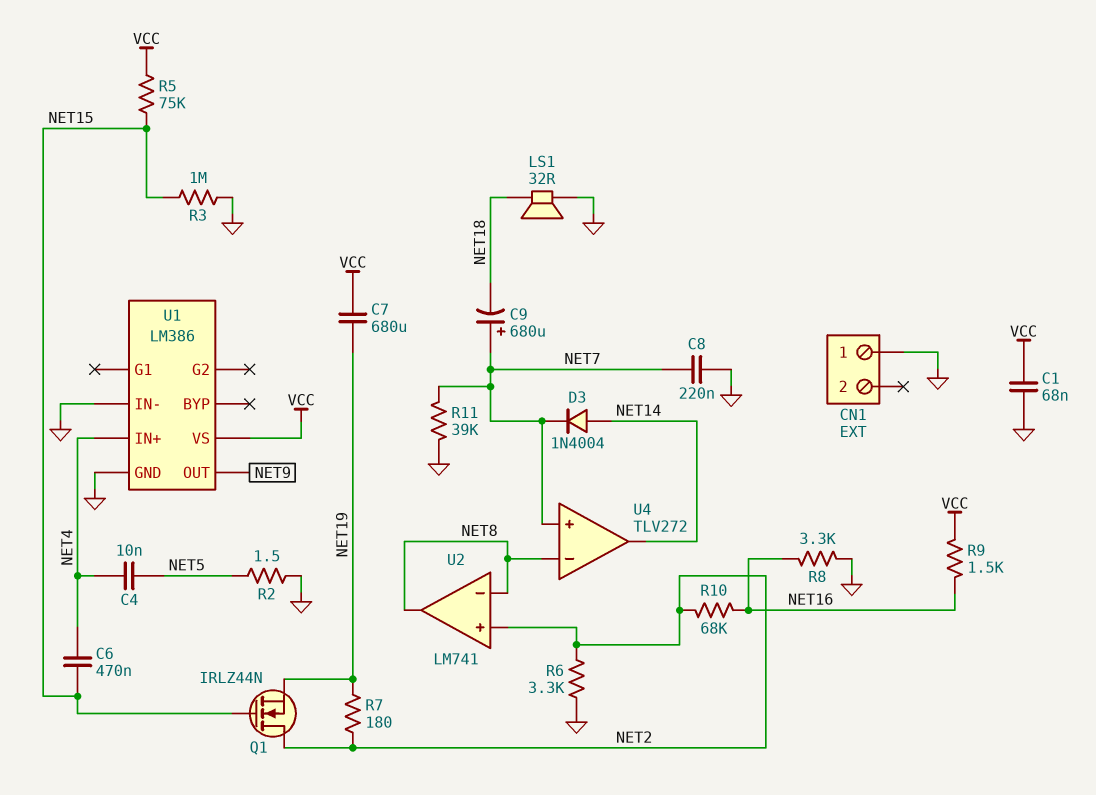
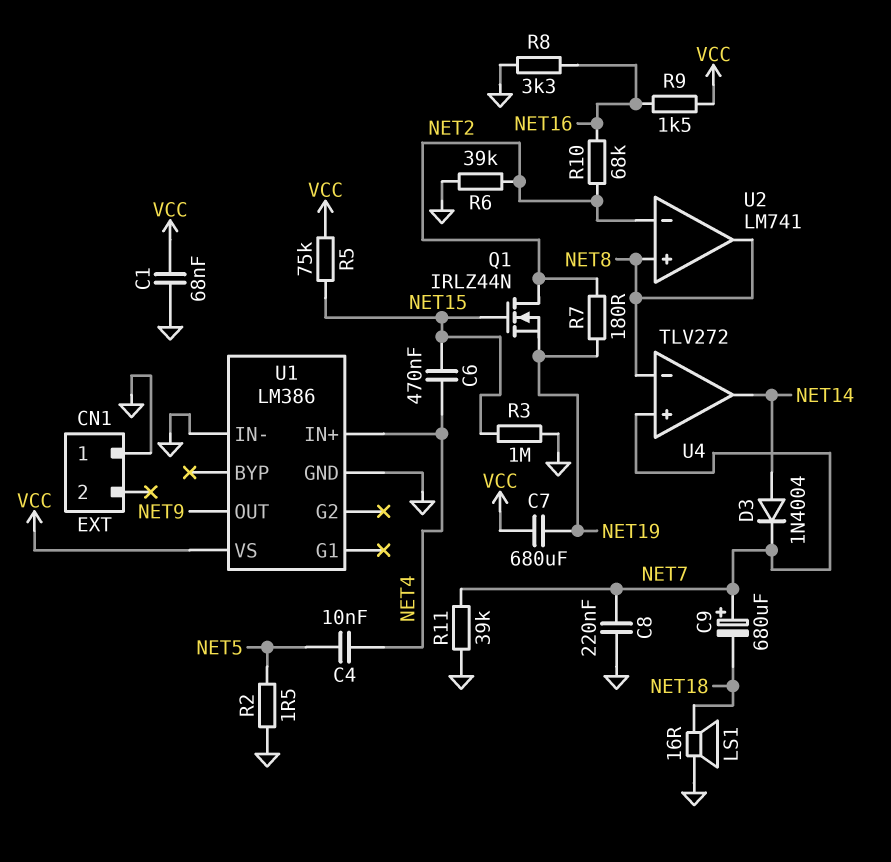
LS1: speaker 32R (GND, NET18) -> speaker 16R (GND, NET18)
R6: 3.3k (GND, NET2) -> 39k (GND, NET2)
U2 pin in+: NET2 -> NET8
U2 pin in-: NET8 -> NET2

